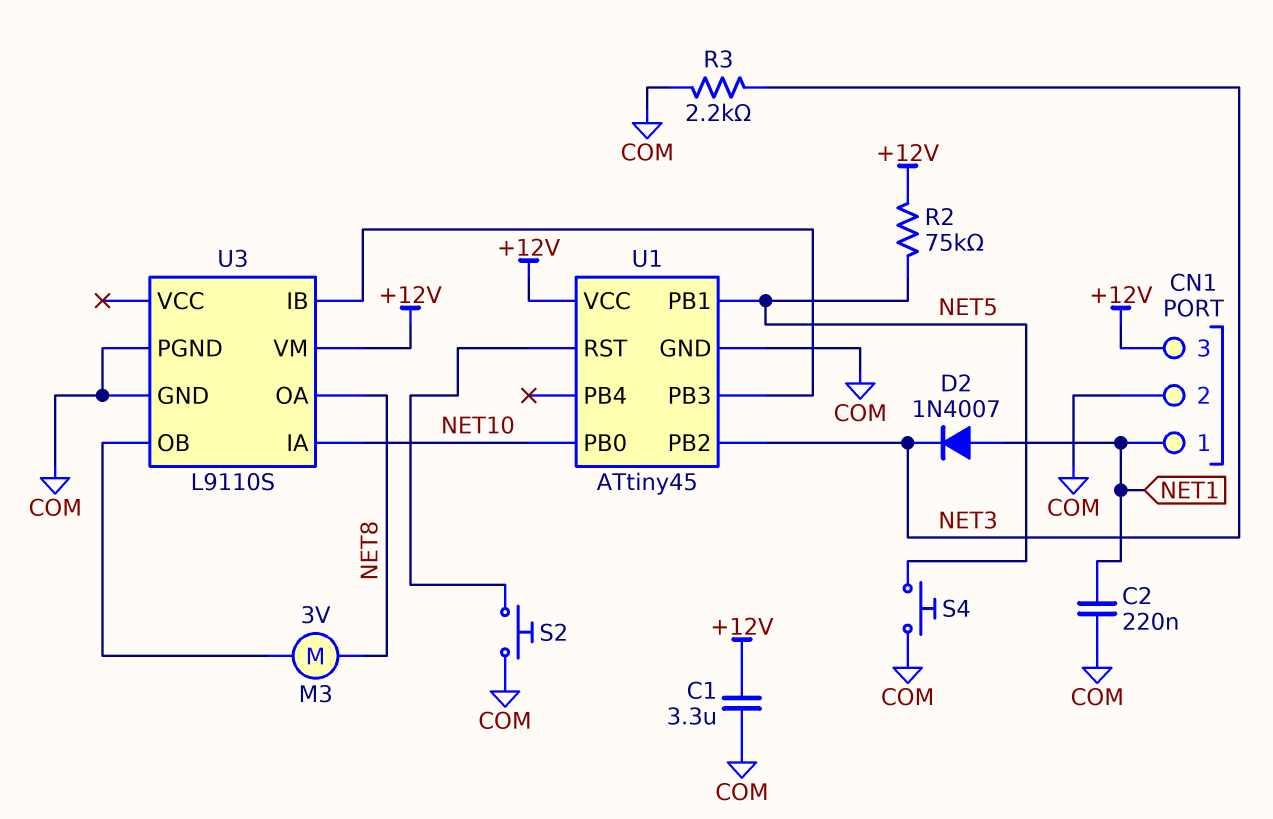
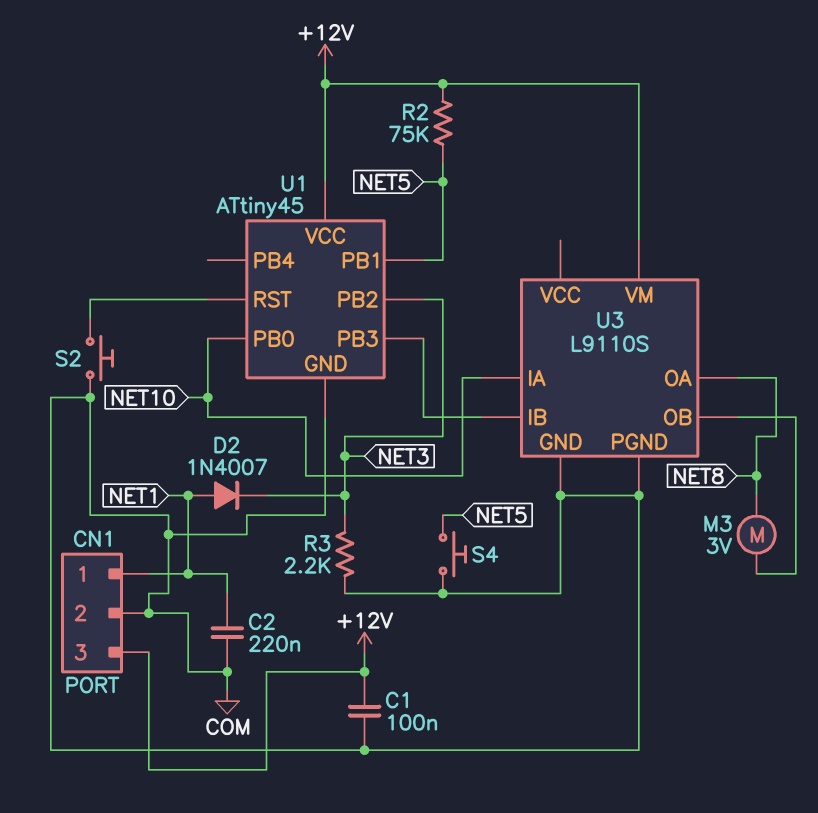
C1: 3.3uF (+12V, COM) -> 100nF (+12V, COM)

